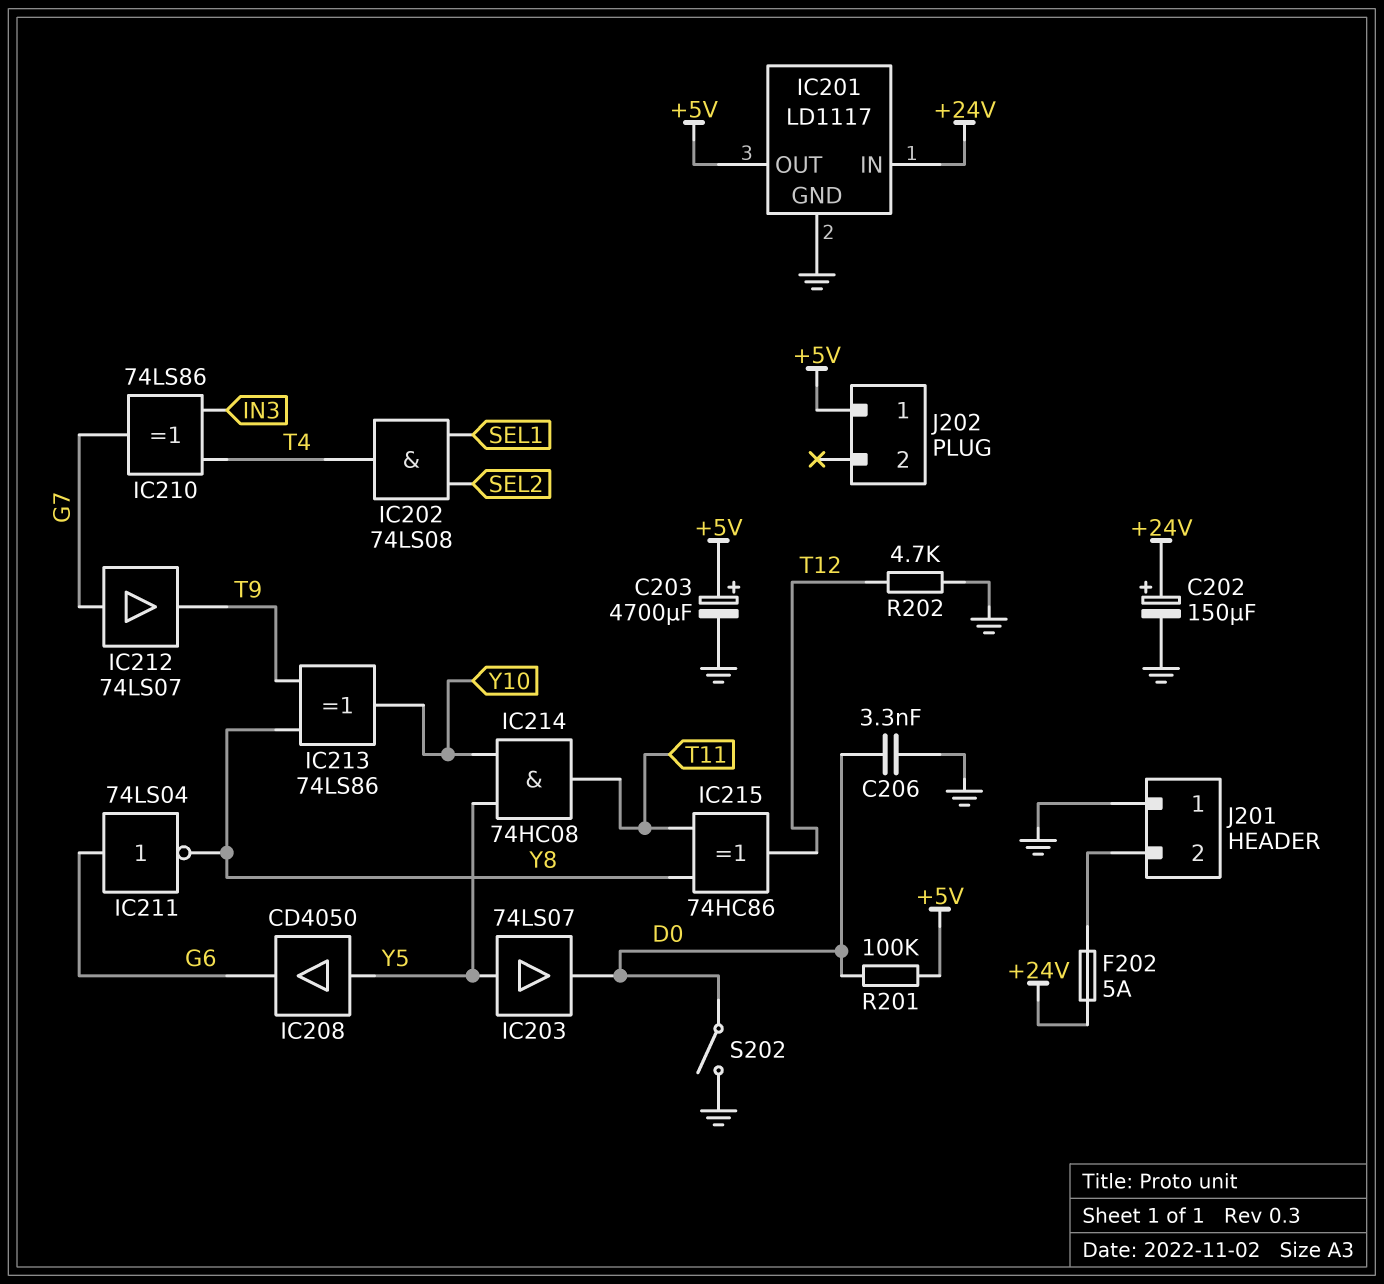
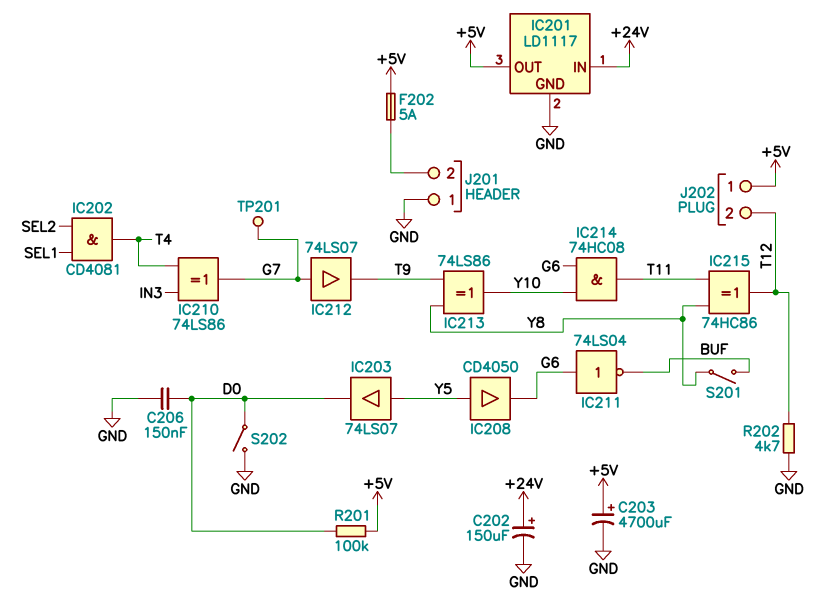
C206: 3.3nF (D0, GND) -> 150nF (D0, GND)
F202: 5A (+24V, J201/2) -> 5A (+5V, J201/2)
IC202: AND 74LS08 (in SEL1, in SEL2, out T4) -> AND CD4081 (in SEL1, in SEL2, out T4)
IC211: NOT 74LS04 (in G6, out Y8) -> NOT 74LS04 (in G6, out BUF)
IC214: AND 74HC08 (in Y5, in Y10, out T11) -> AND 74HC08 (in G6, in Y10, out T11)
J202 pin 2: none -> T12
S201: none -> switch (BUF, Y8)
TP201: none -> test point (G7)

